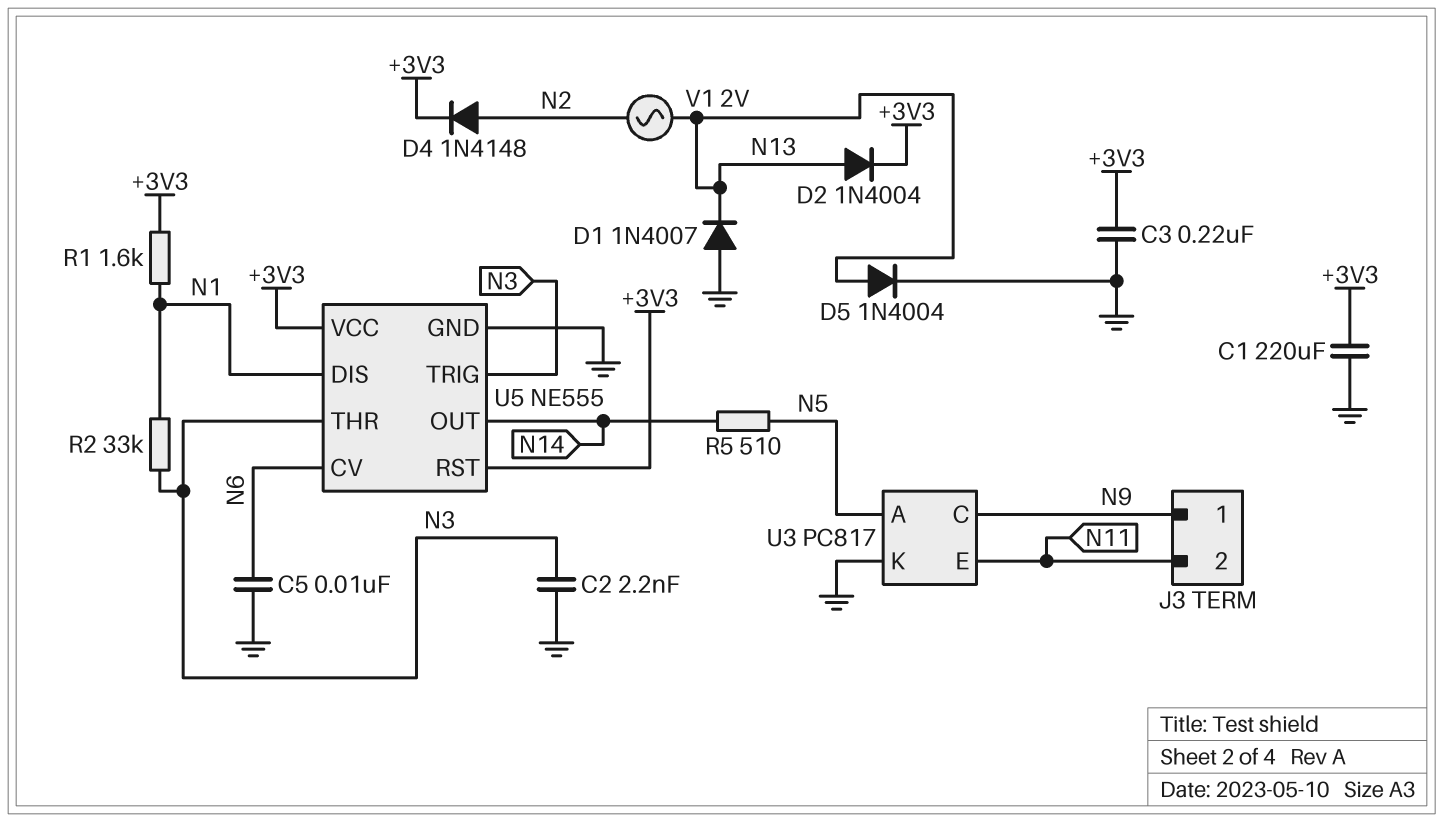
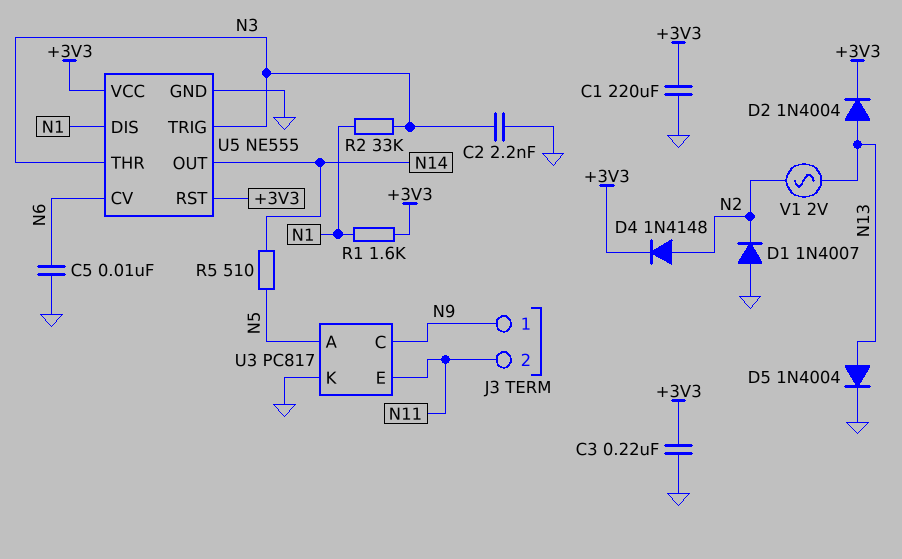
D1: diode 1N4007 (A GND, K N13) -> diode 1N4007 (A GND, K N2)

